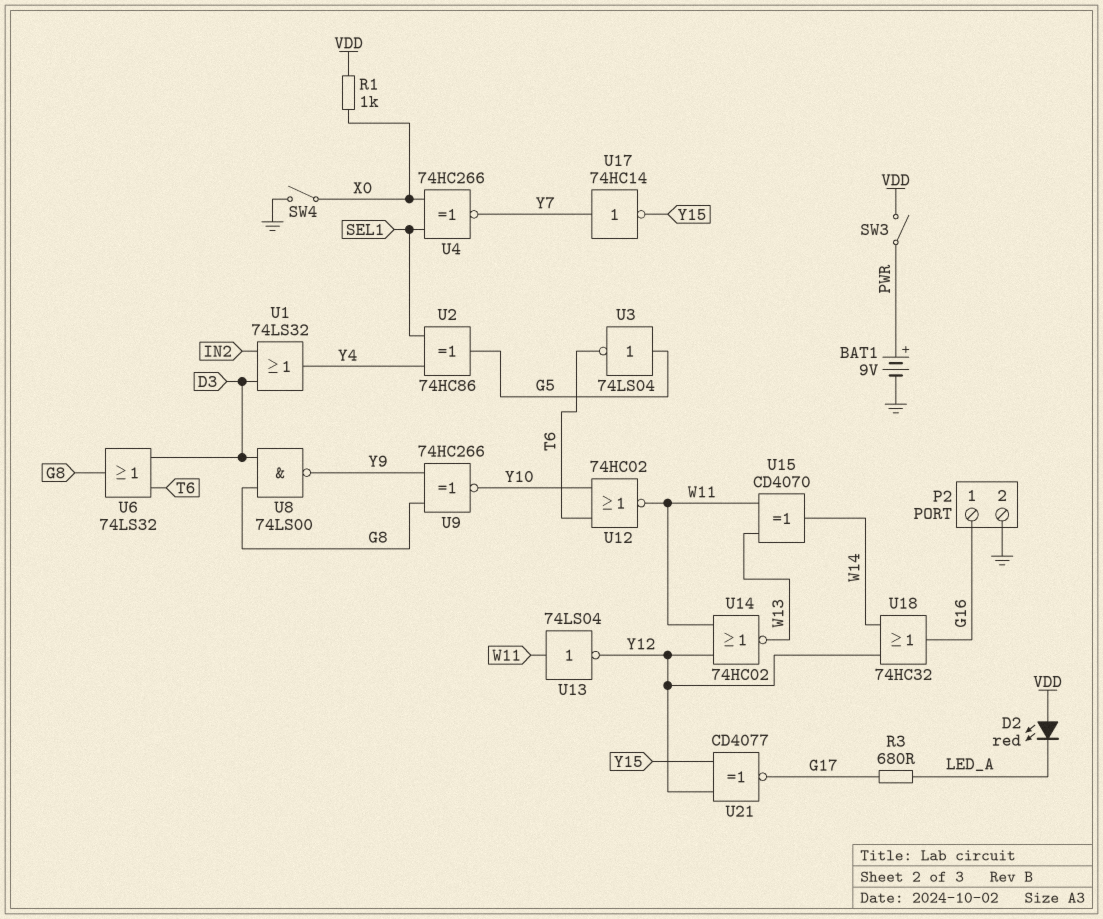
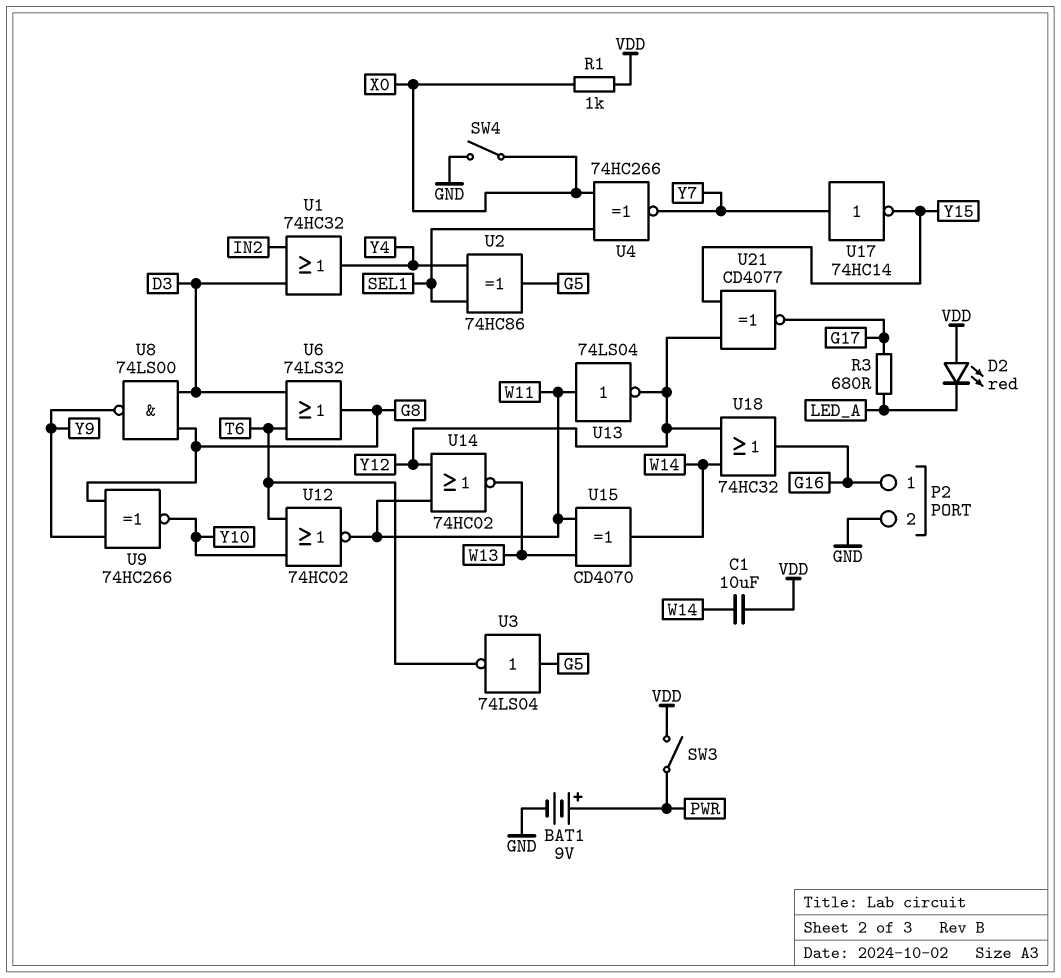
C1: none -> 10uF (VDD, W14)
U1: OR 74LS32 (in D3, in IN2, out Y4) -> OR 74HC32 (in D3, in IN2, out Y4)

